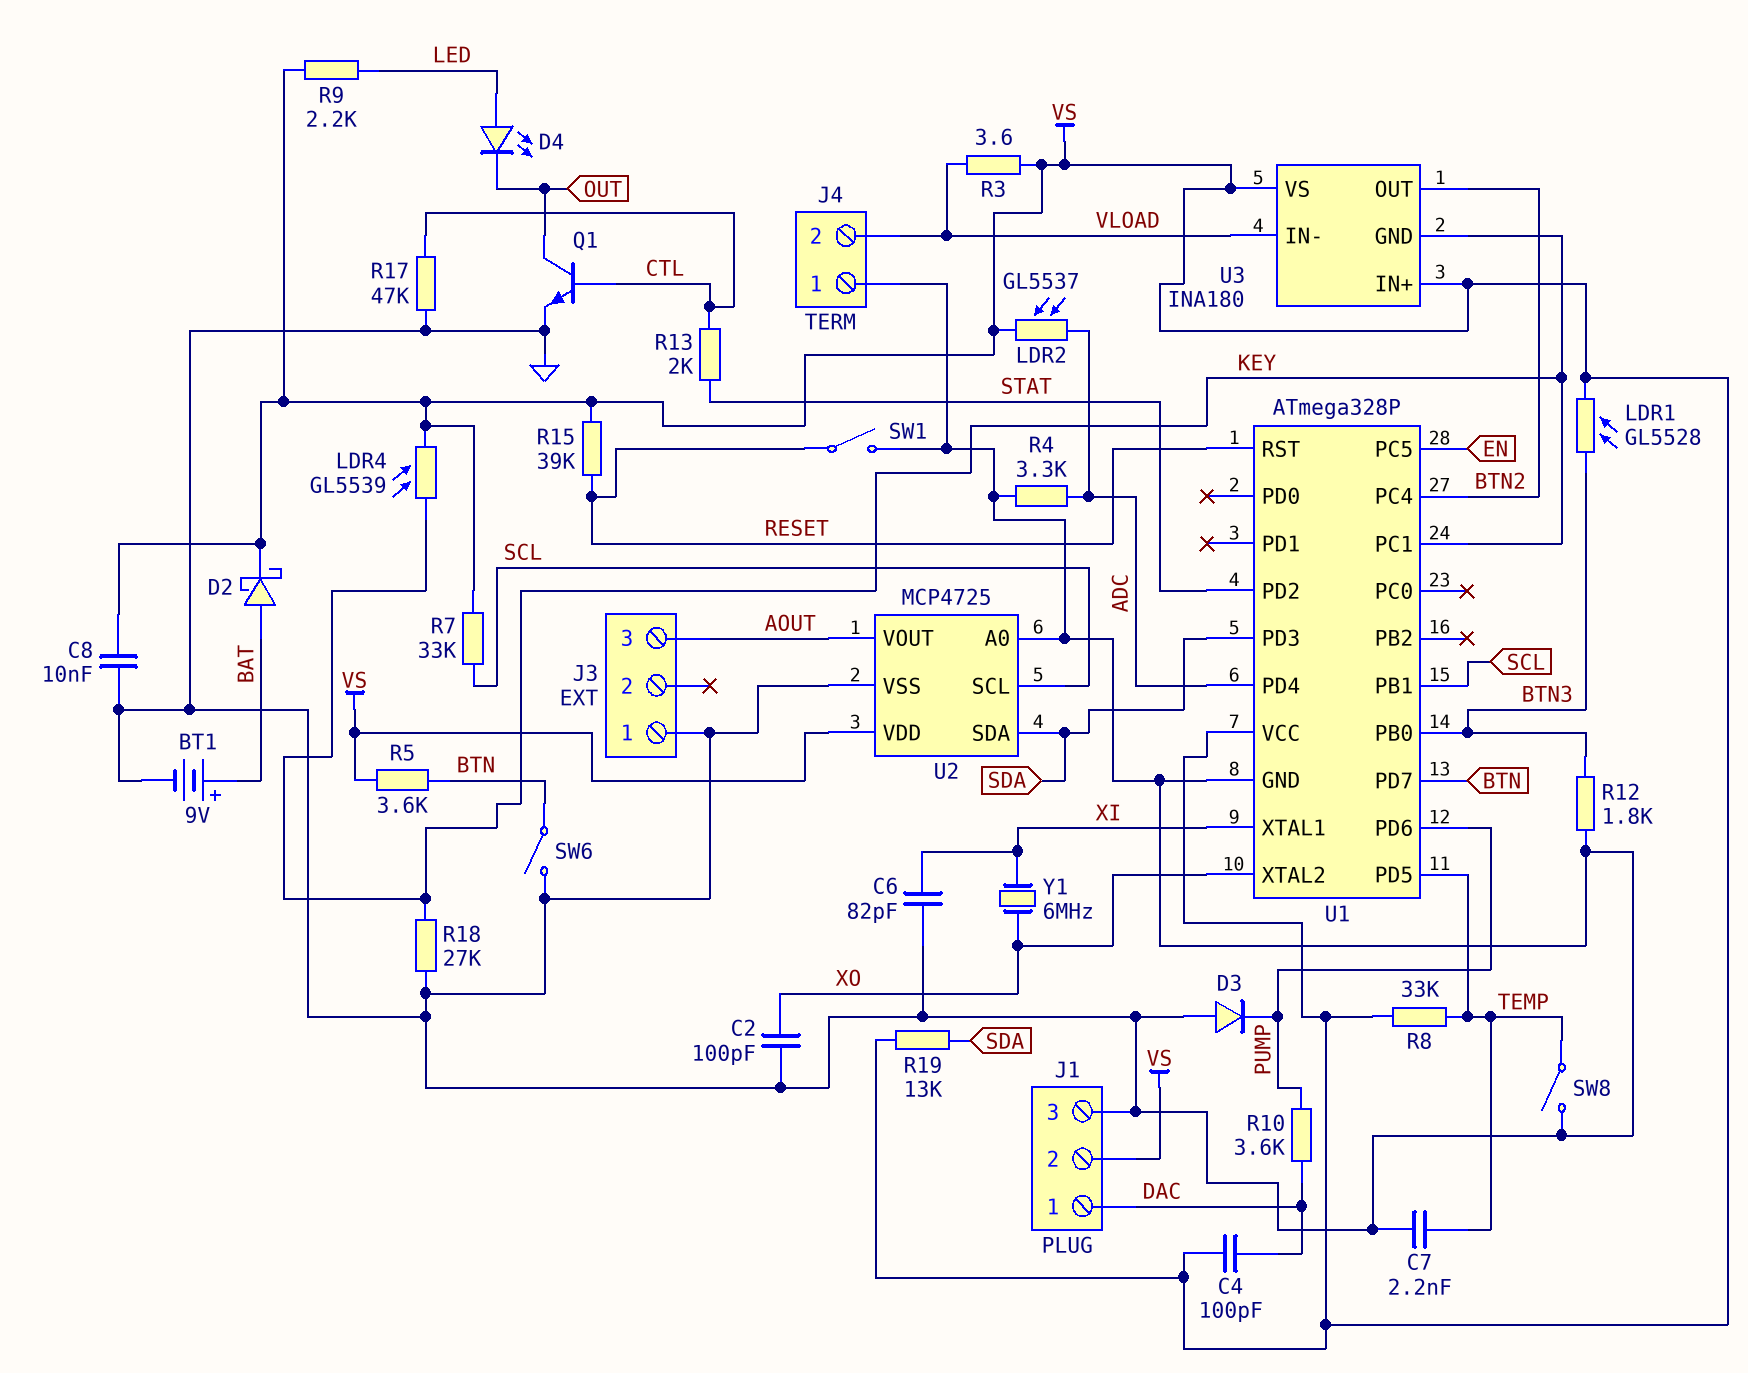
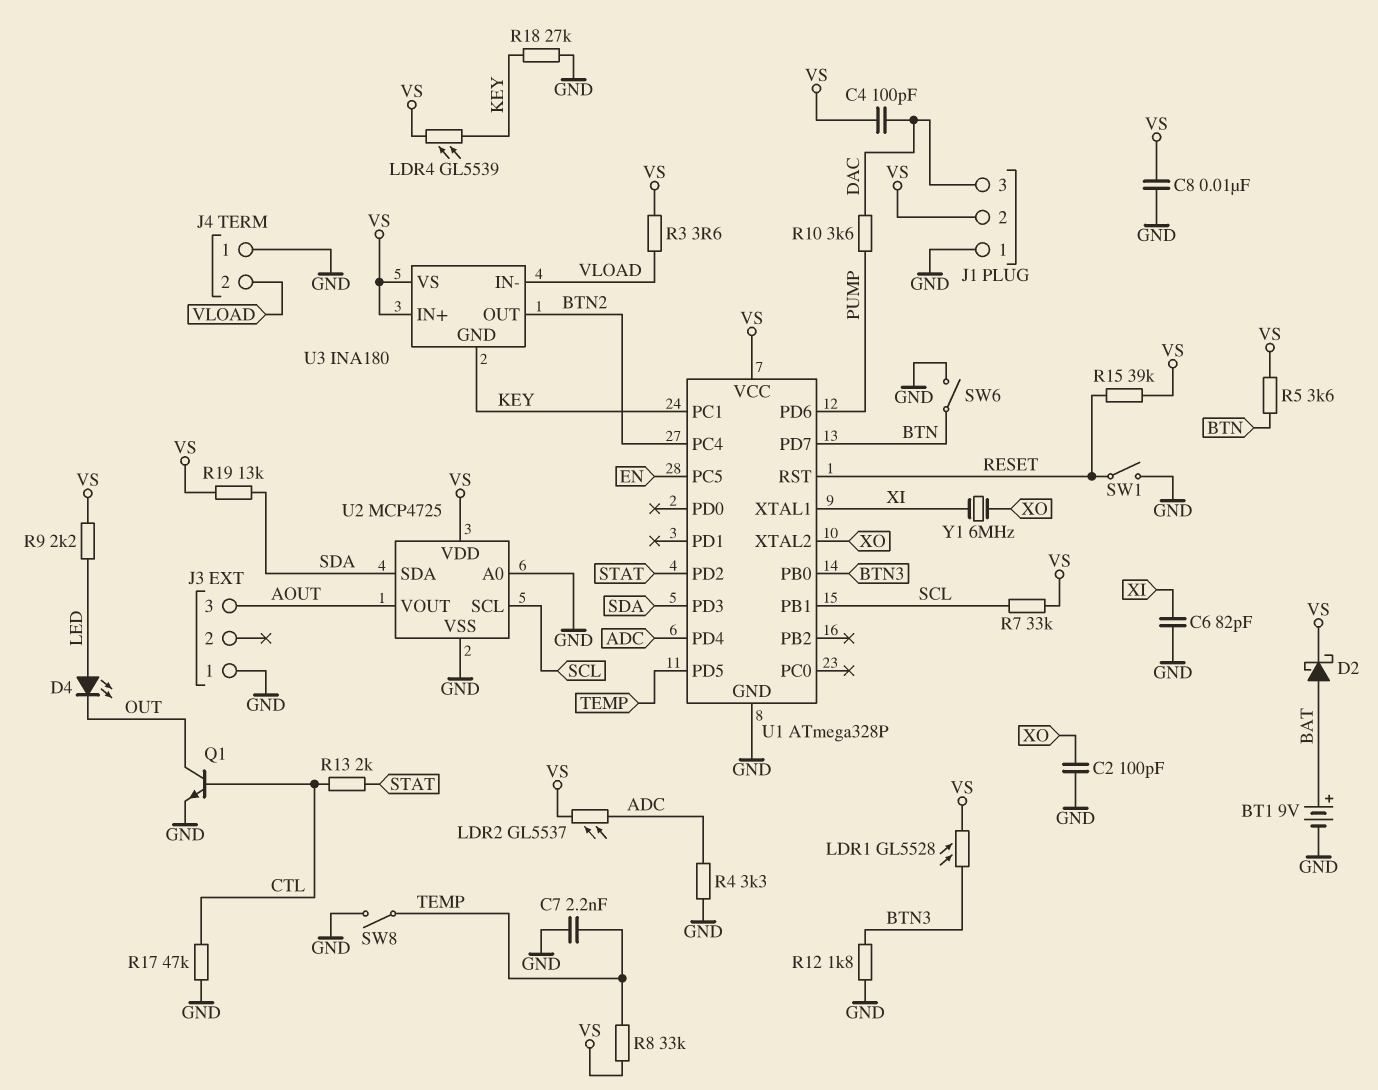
D3: diode (A GND, K PUMP) -> none
J1 pin 1: DAC -> GND
J1 pin 3: GND -> DAC

